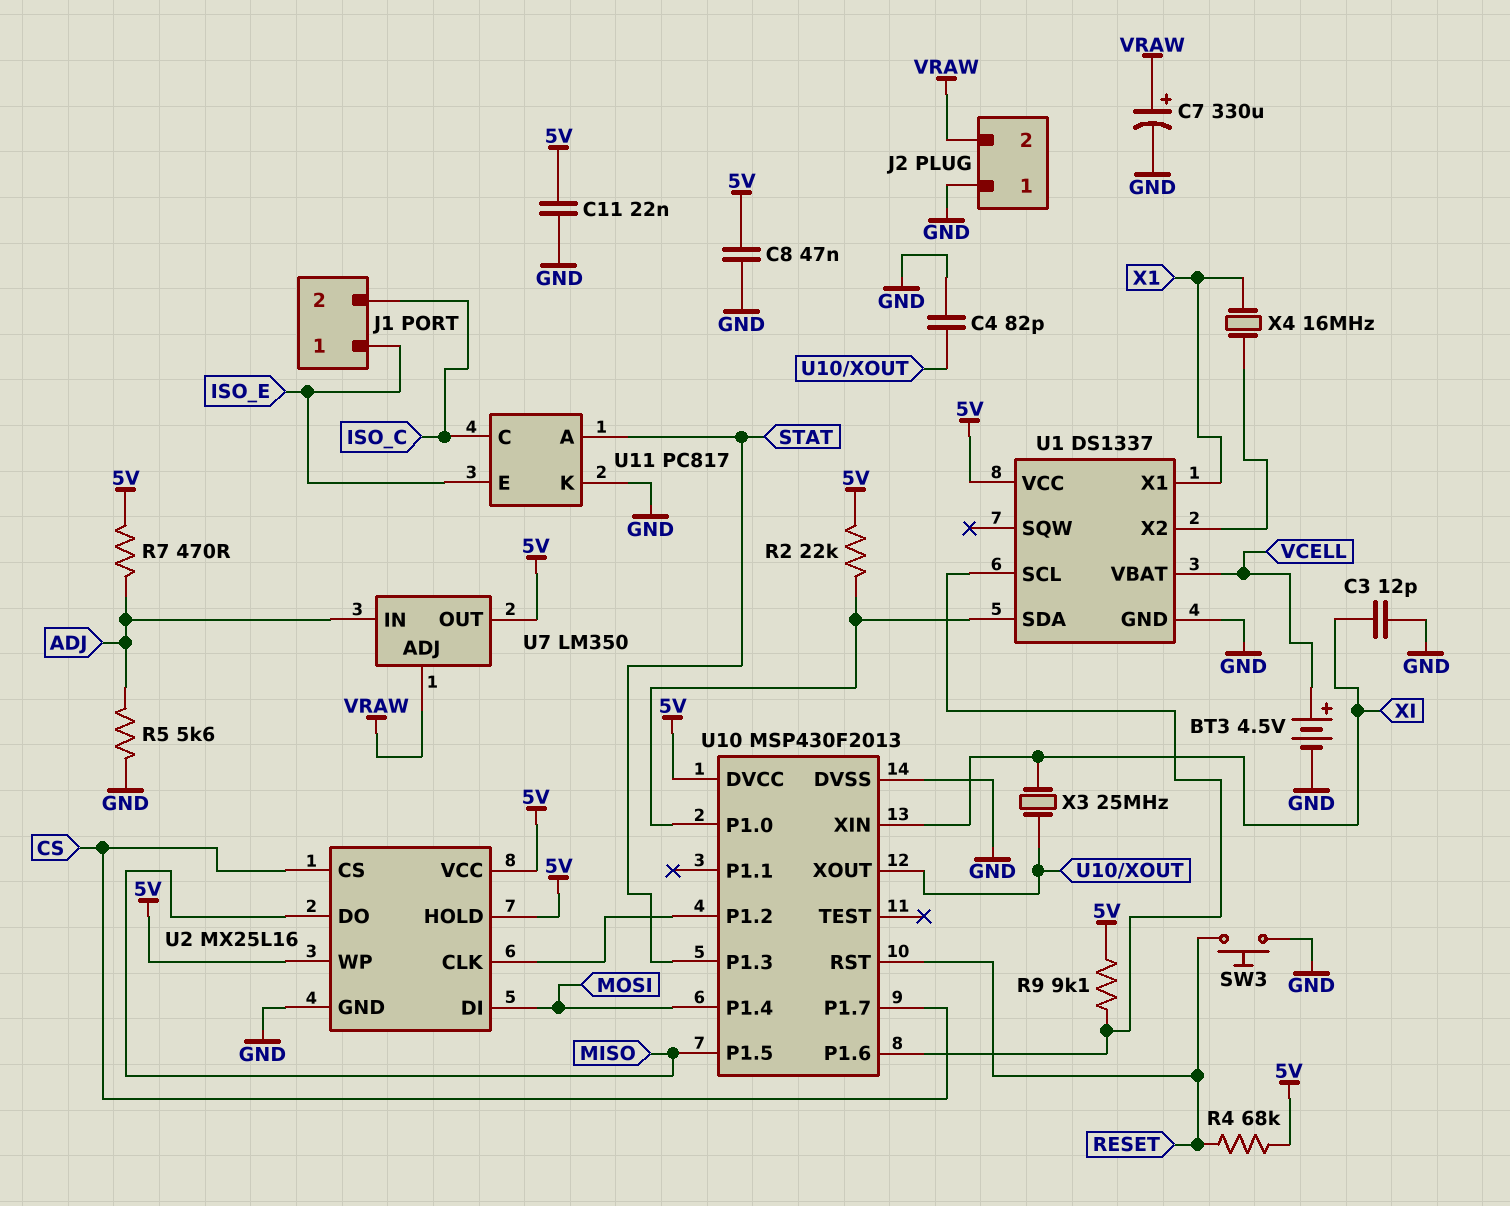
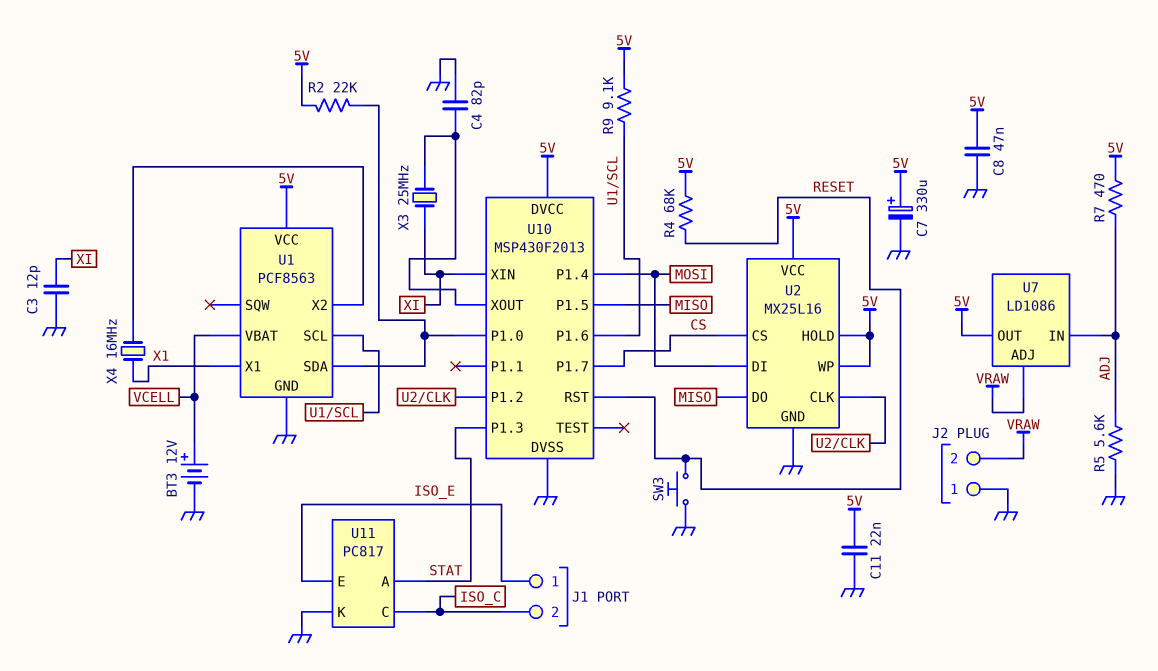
BT3: 4.5V (plus VCELL, minus GND) -> 12V (plus VCELL, minus GND)
C7: 330uF (plus VRAW, minus GND) -> 330uF (plus 5V, minus GND)
U1: DS1337 -> PCF8563
U7: LM350 -> LD1086

